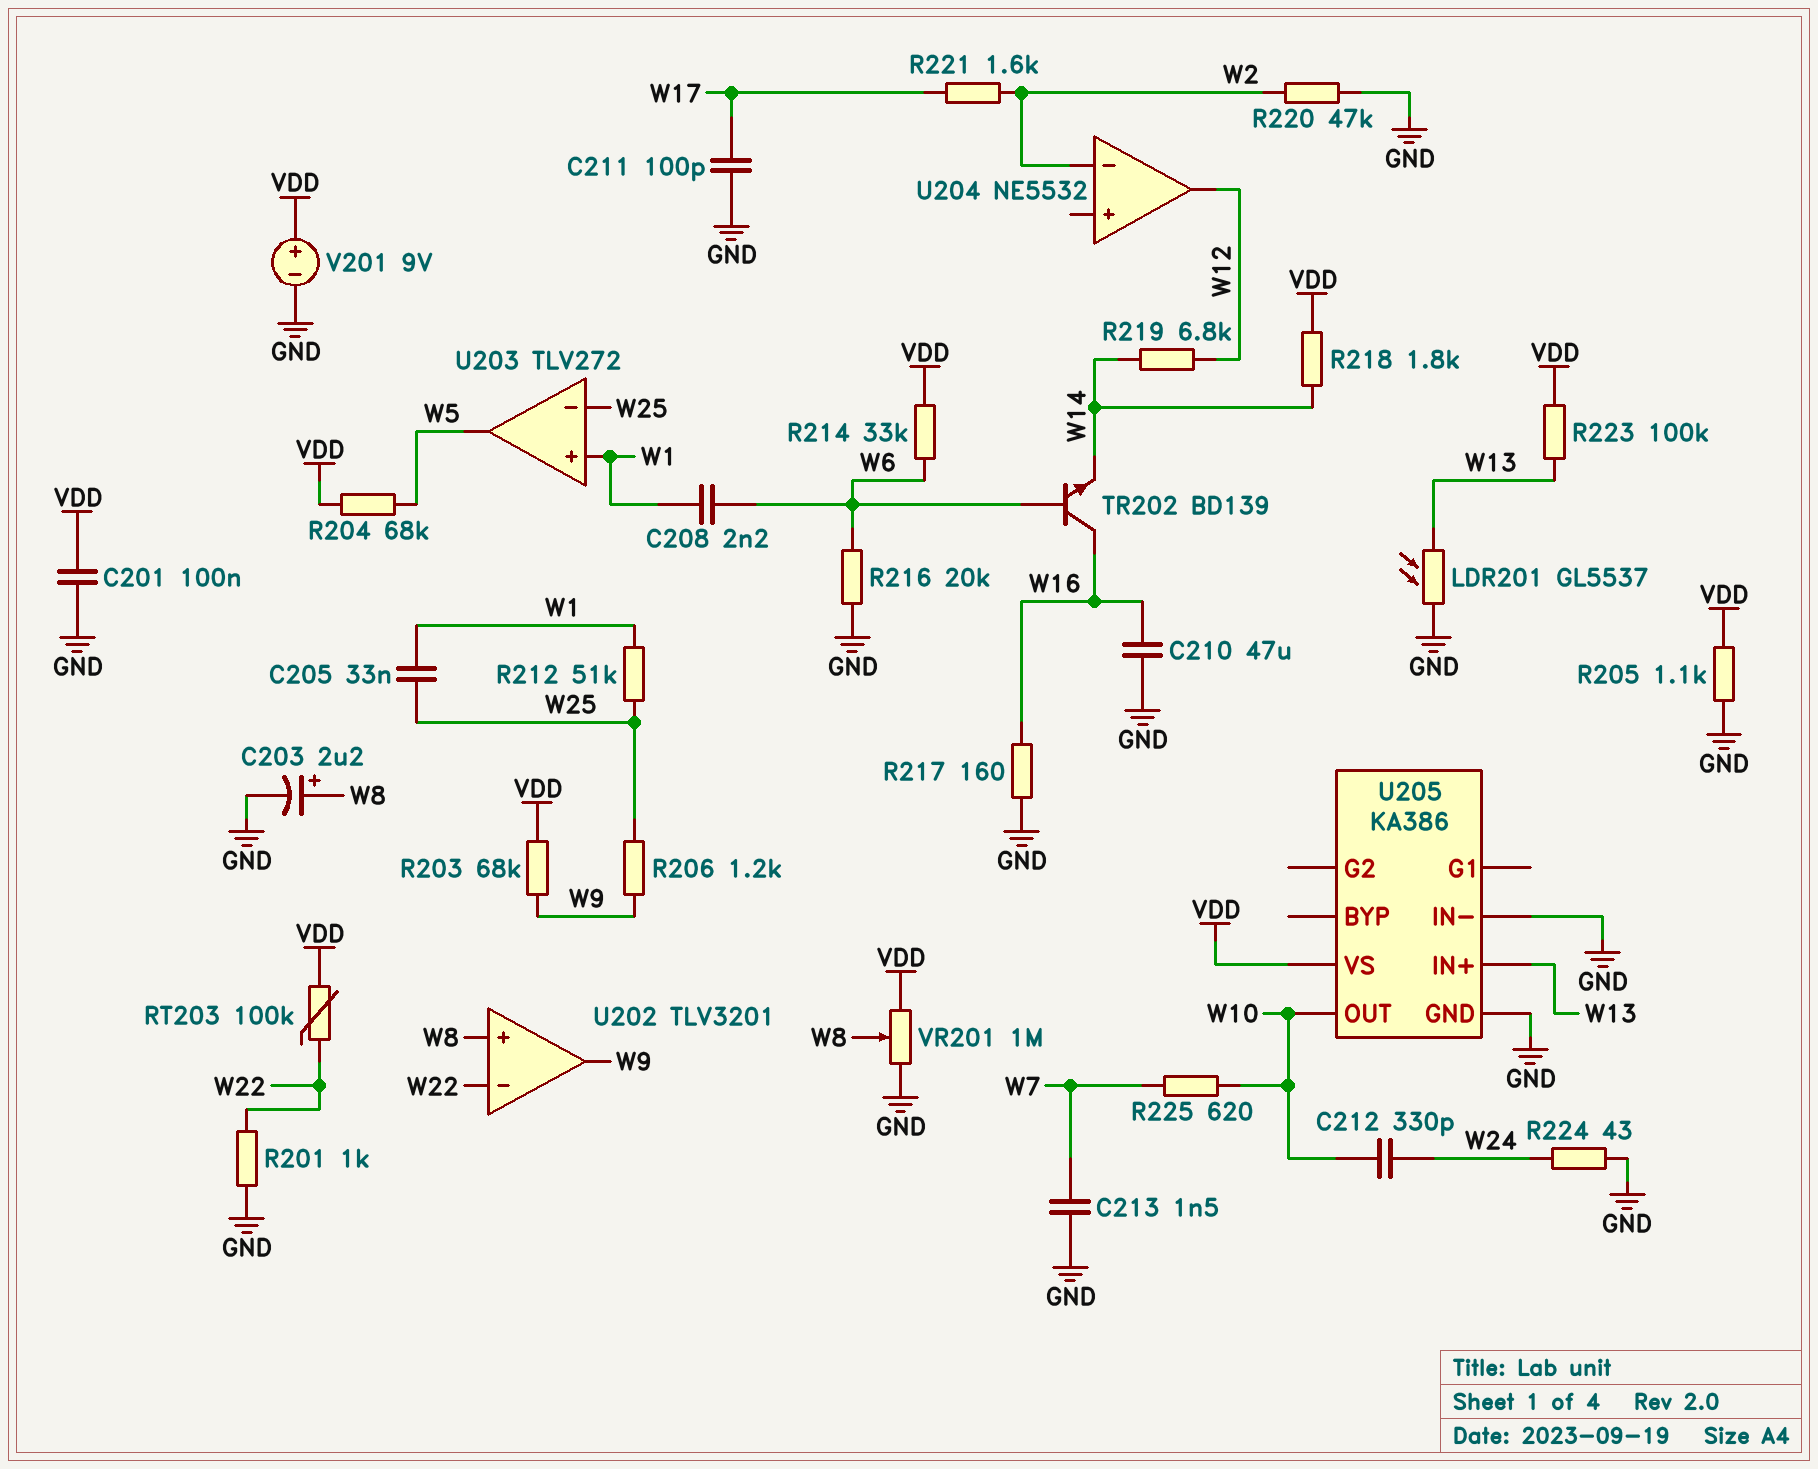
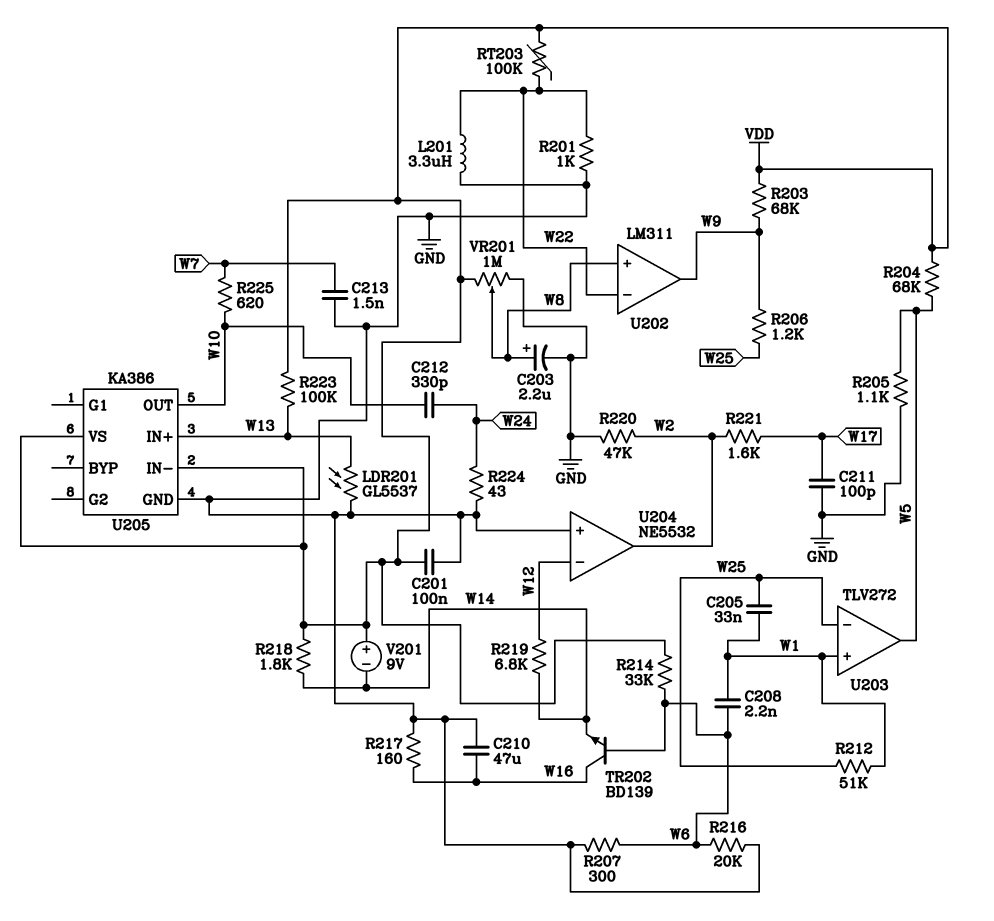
L201: none -> 3.3uH (GND, W22)
R205: 1.1k (GND, VDD) -> 1.1k (GND, W5)
R207: none -> 300 (GND, W6)
U202: TLV3201 -> LM311
U204 pin in+: none -> GND
U204 pin in-: W2 -> W12
U204 pin out: W12 -> W2
U205 pin IN-: GND -> VDD
V201: 9V (plus VDD, minus GND) -> 9V (plus VDD, minus W14)

